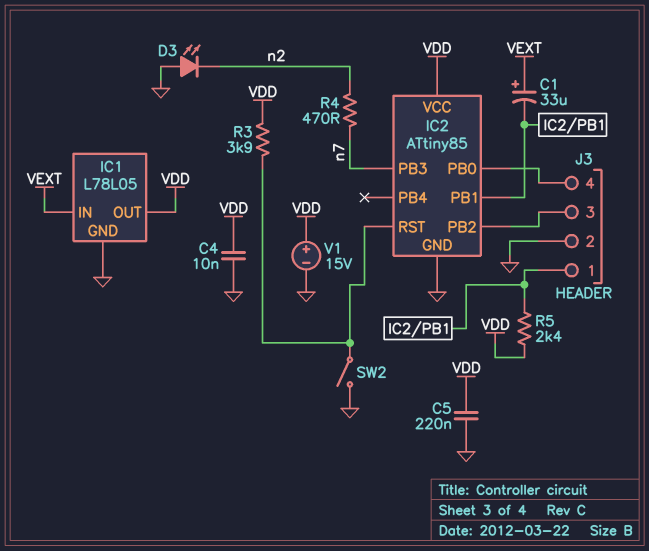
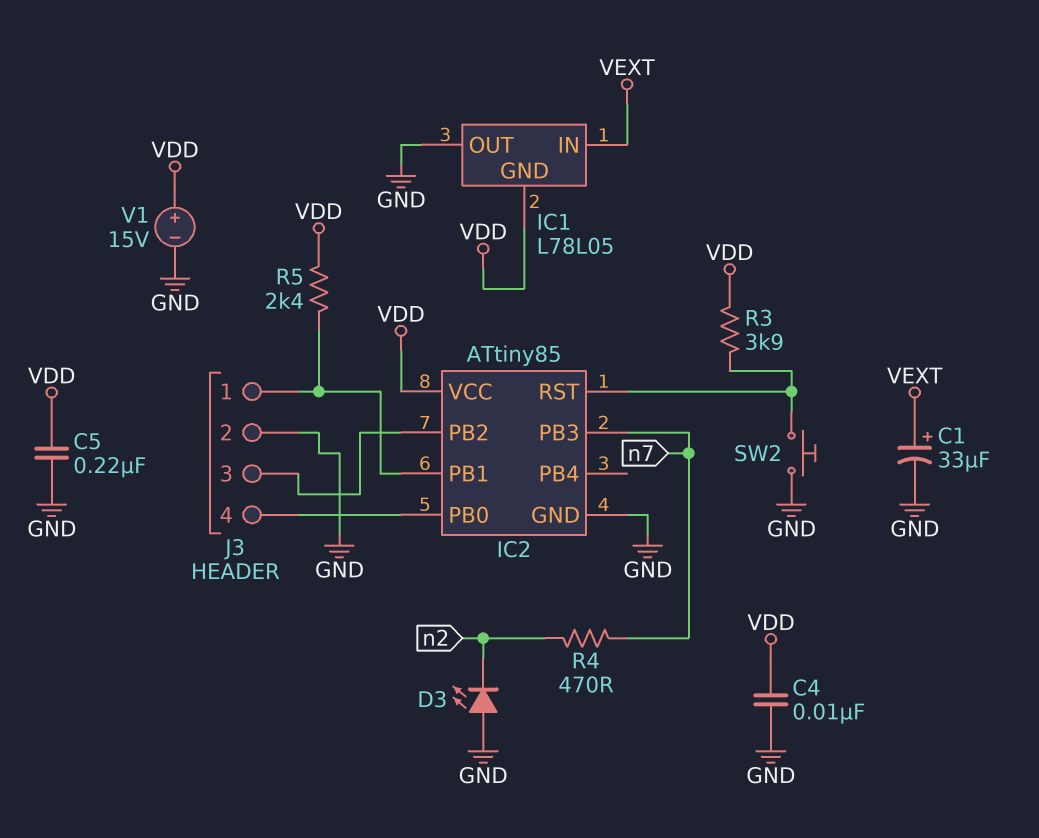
C1: 33uF (plus VEXT, minus IC2/PB1) -> 33uF (plus VEXT, minus GND)
IC1 pin GND: GND -> VDD
IC1 pin OUT: VDD -> GND
SW2: switch (GND, IC2/RST) -> button (GND, IC2/RST)

